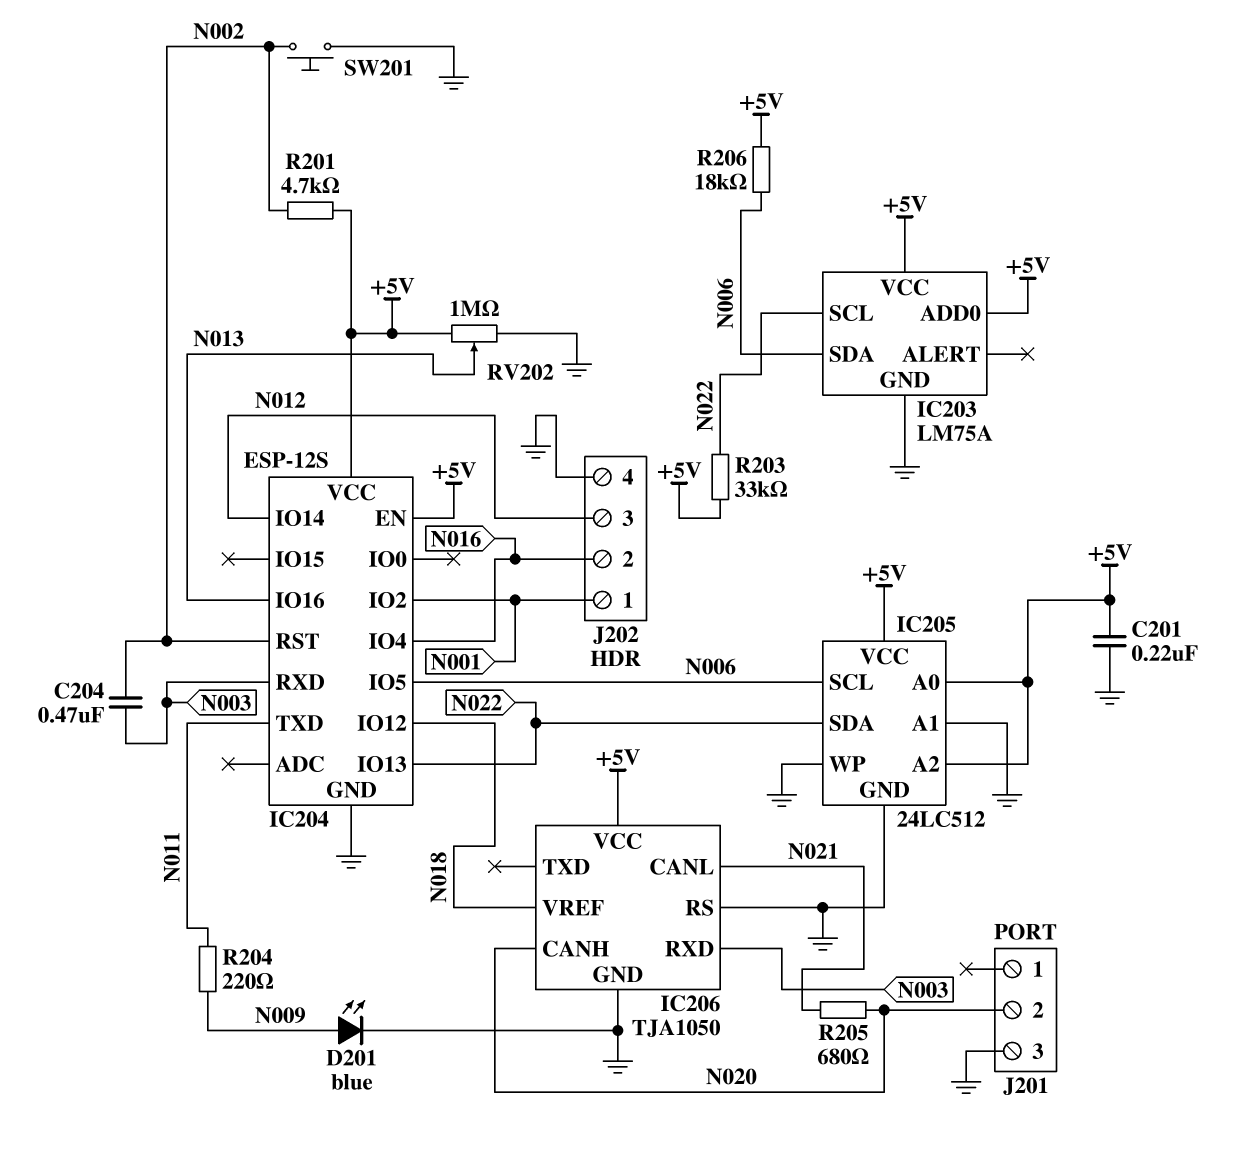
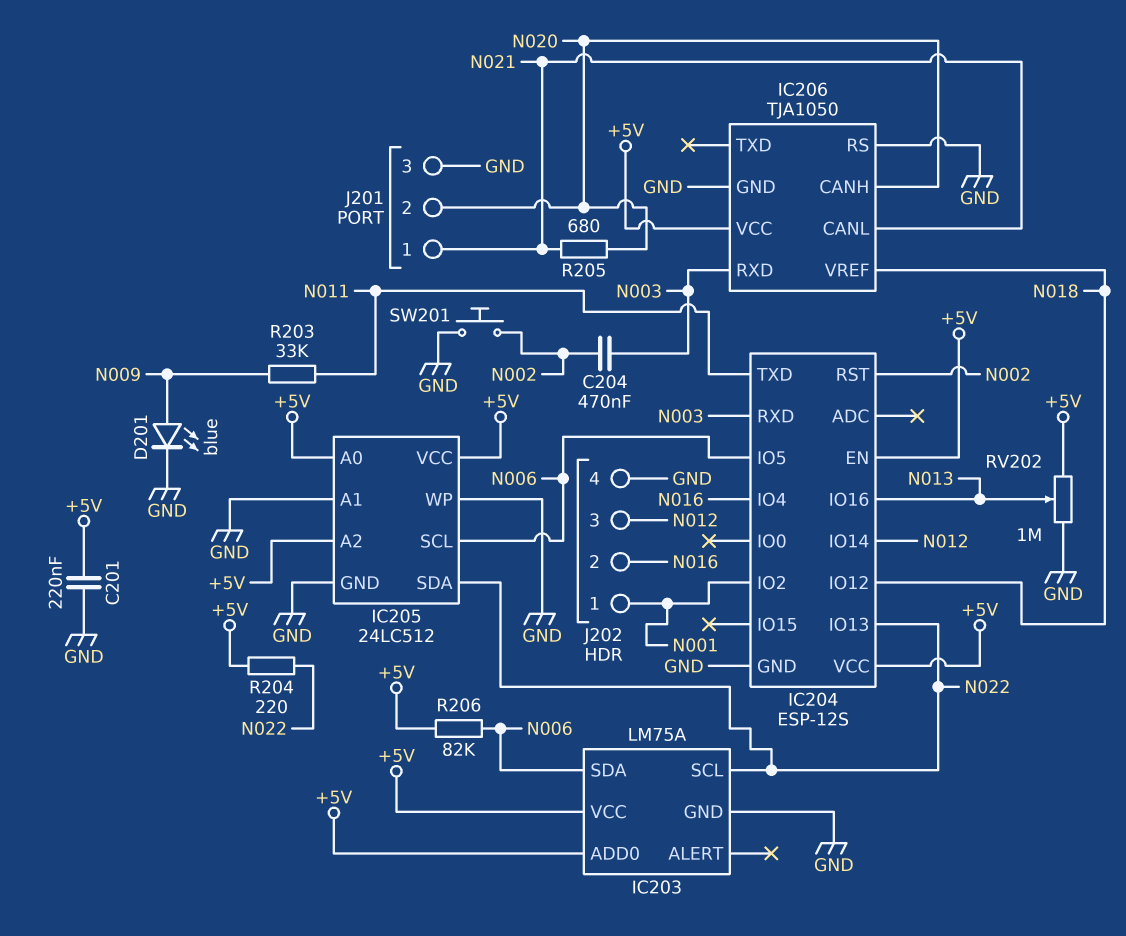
J201 pin 1: none -> N021
R201: 4.7k (+5V, N002) -> none
R203: 33k (+5V, N022) -> 33k (N009, N011)
R204: 220 (N009, N011) -> 220 (+5V, N022)
R206: 18k (+5V, N006) -> 82k (+5V, N006)

